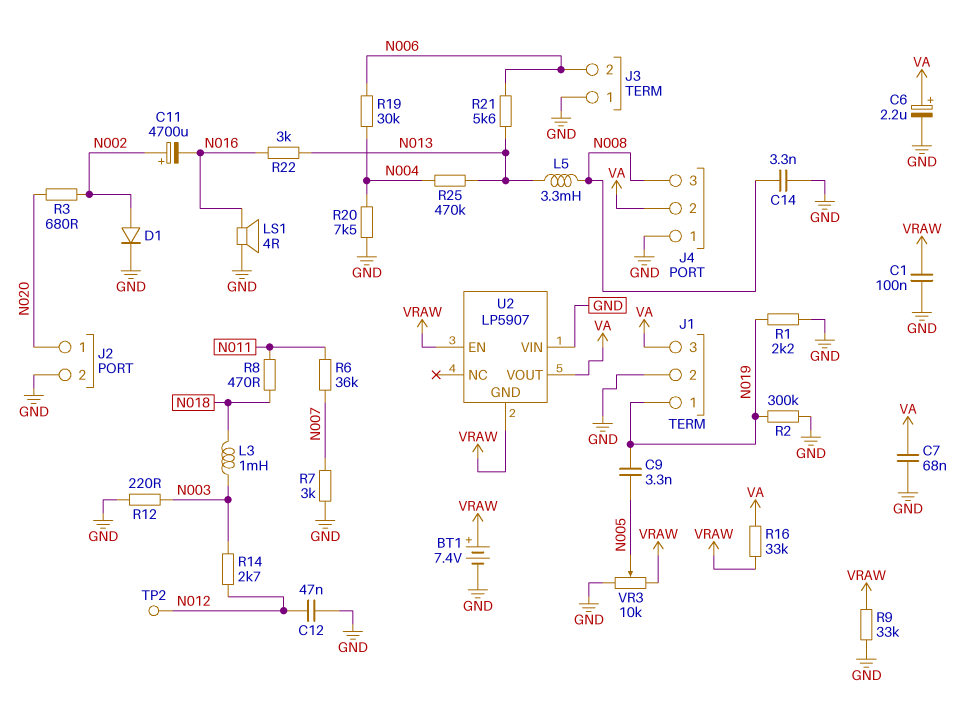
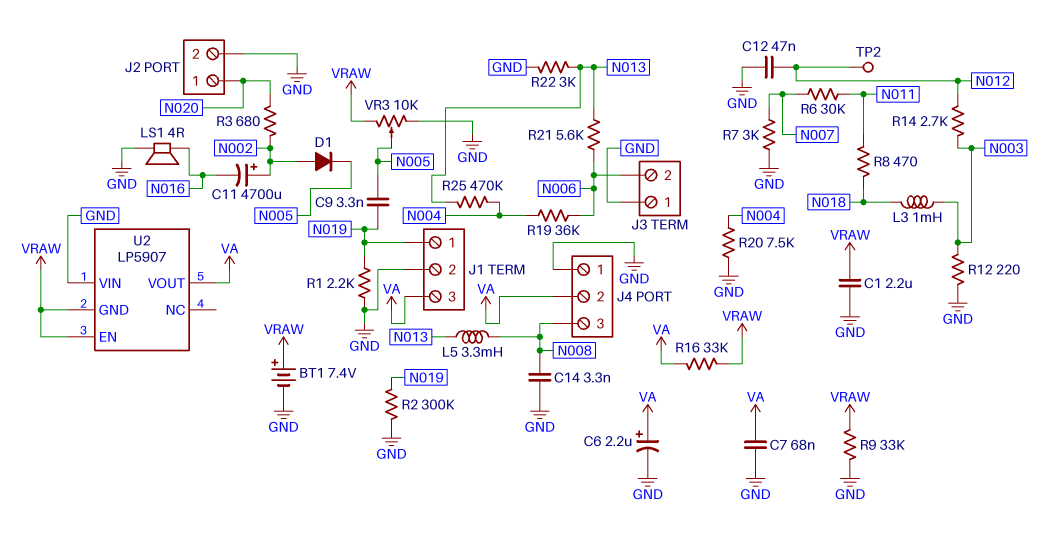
C1: 100nF (GND, VRAW) -> 2.2uF (GND, VRAW)
D1: diode (A N002, K GND) -> diode (A N002, K N005)
R6: 36k (N007, N011) -> 30k (N007, N011)
R19: 30k (N004, N006) -> 36k (N004, N006)
R22: 3k (N013, N016) -> 3k (GND, N013)

